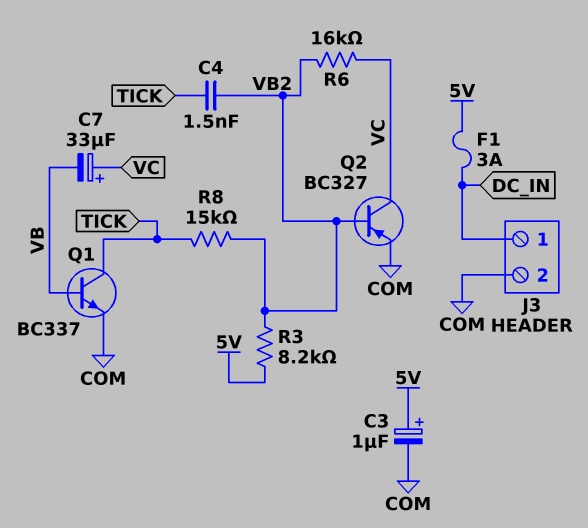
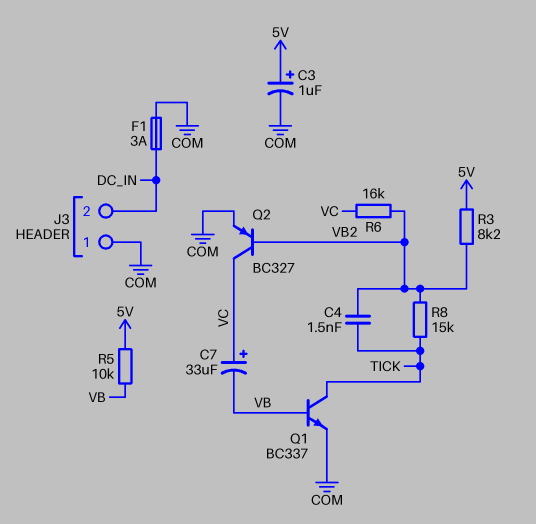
F1: 3A (5V, DC_IN) -> 3A (COM, DC_IN)
J3 pin 1: DC_IN -> COM
J3 pin 2: COM -> DC_IN
R5: none -> 10k (5V, VB)

